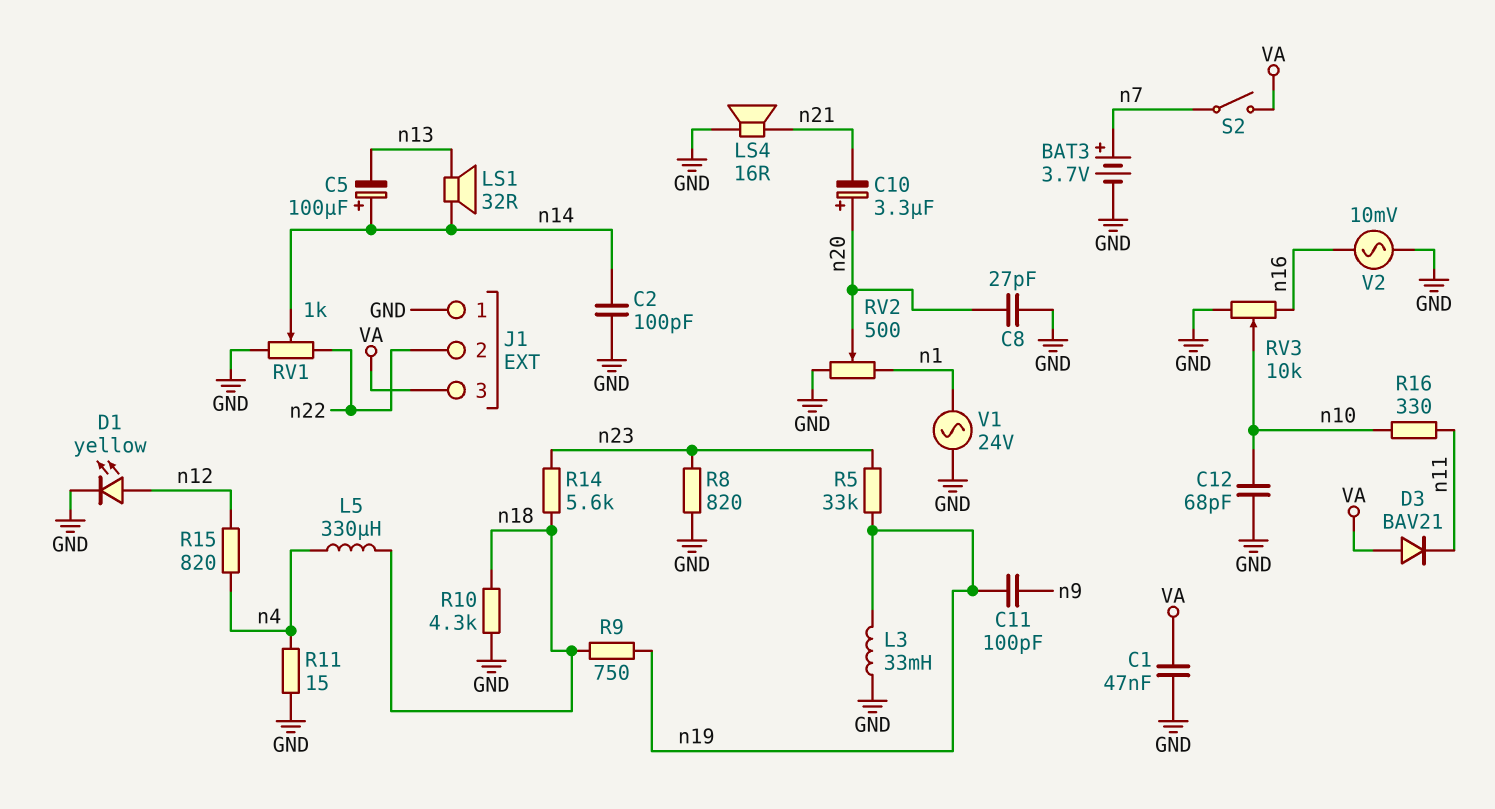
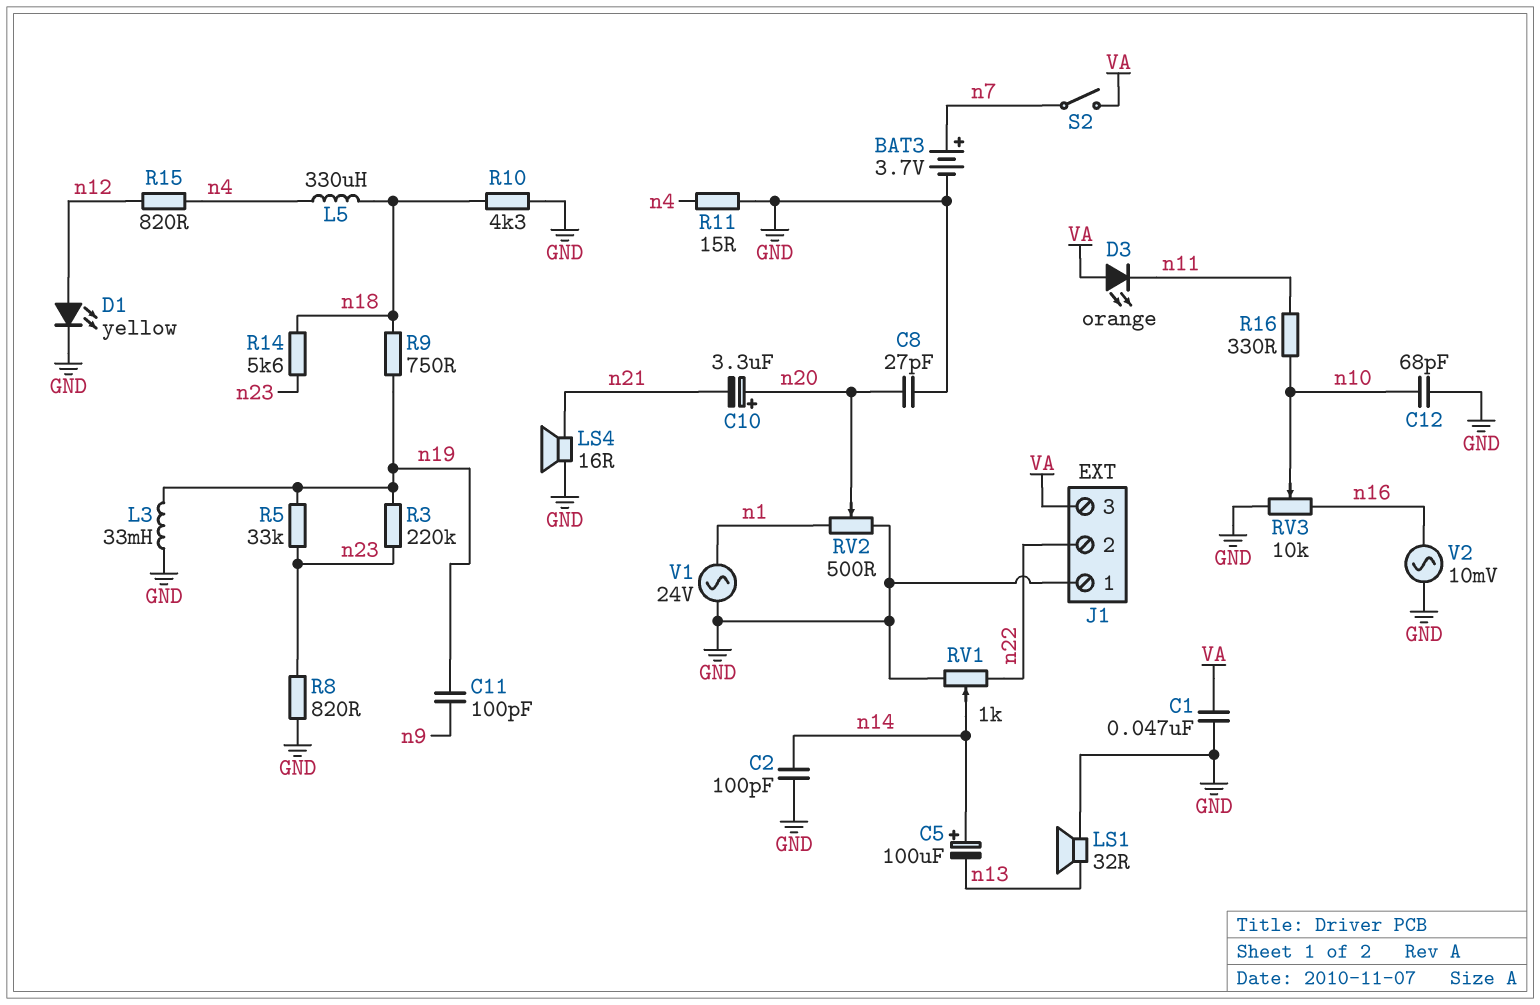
D3: diode BAV21 (A VA, K n11) -> LED orange (A VA, K n11)
LS1: speaker 32R (n13, n14) -> speaker 32R (GND, n13)
R3: none -> 220k (n19, n23)

